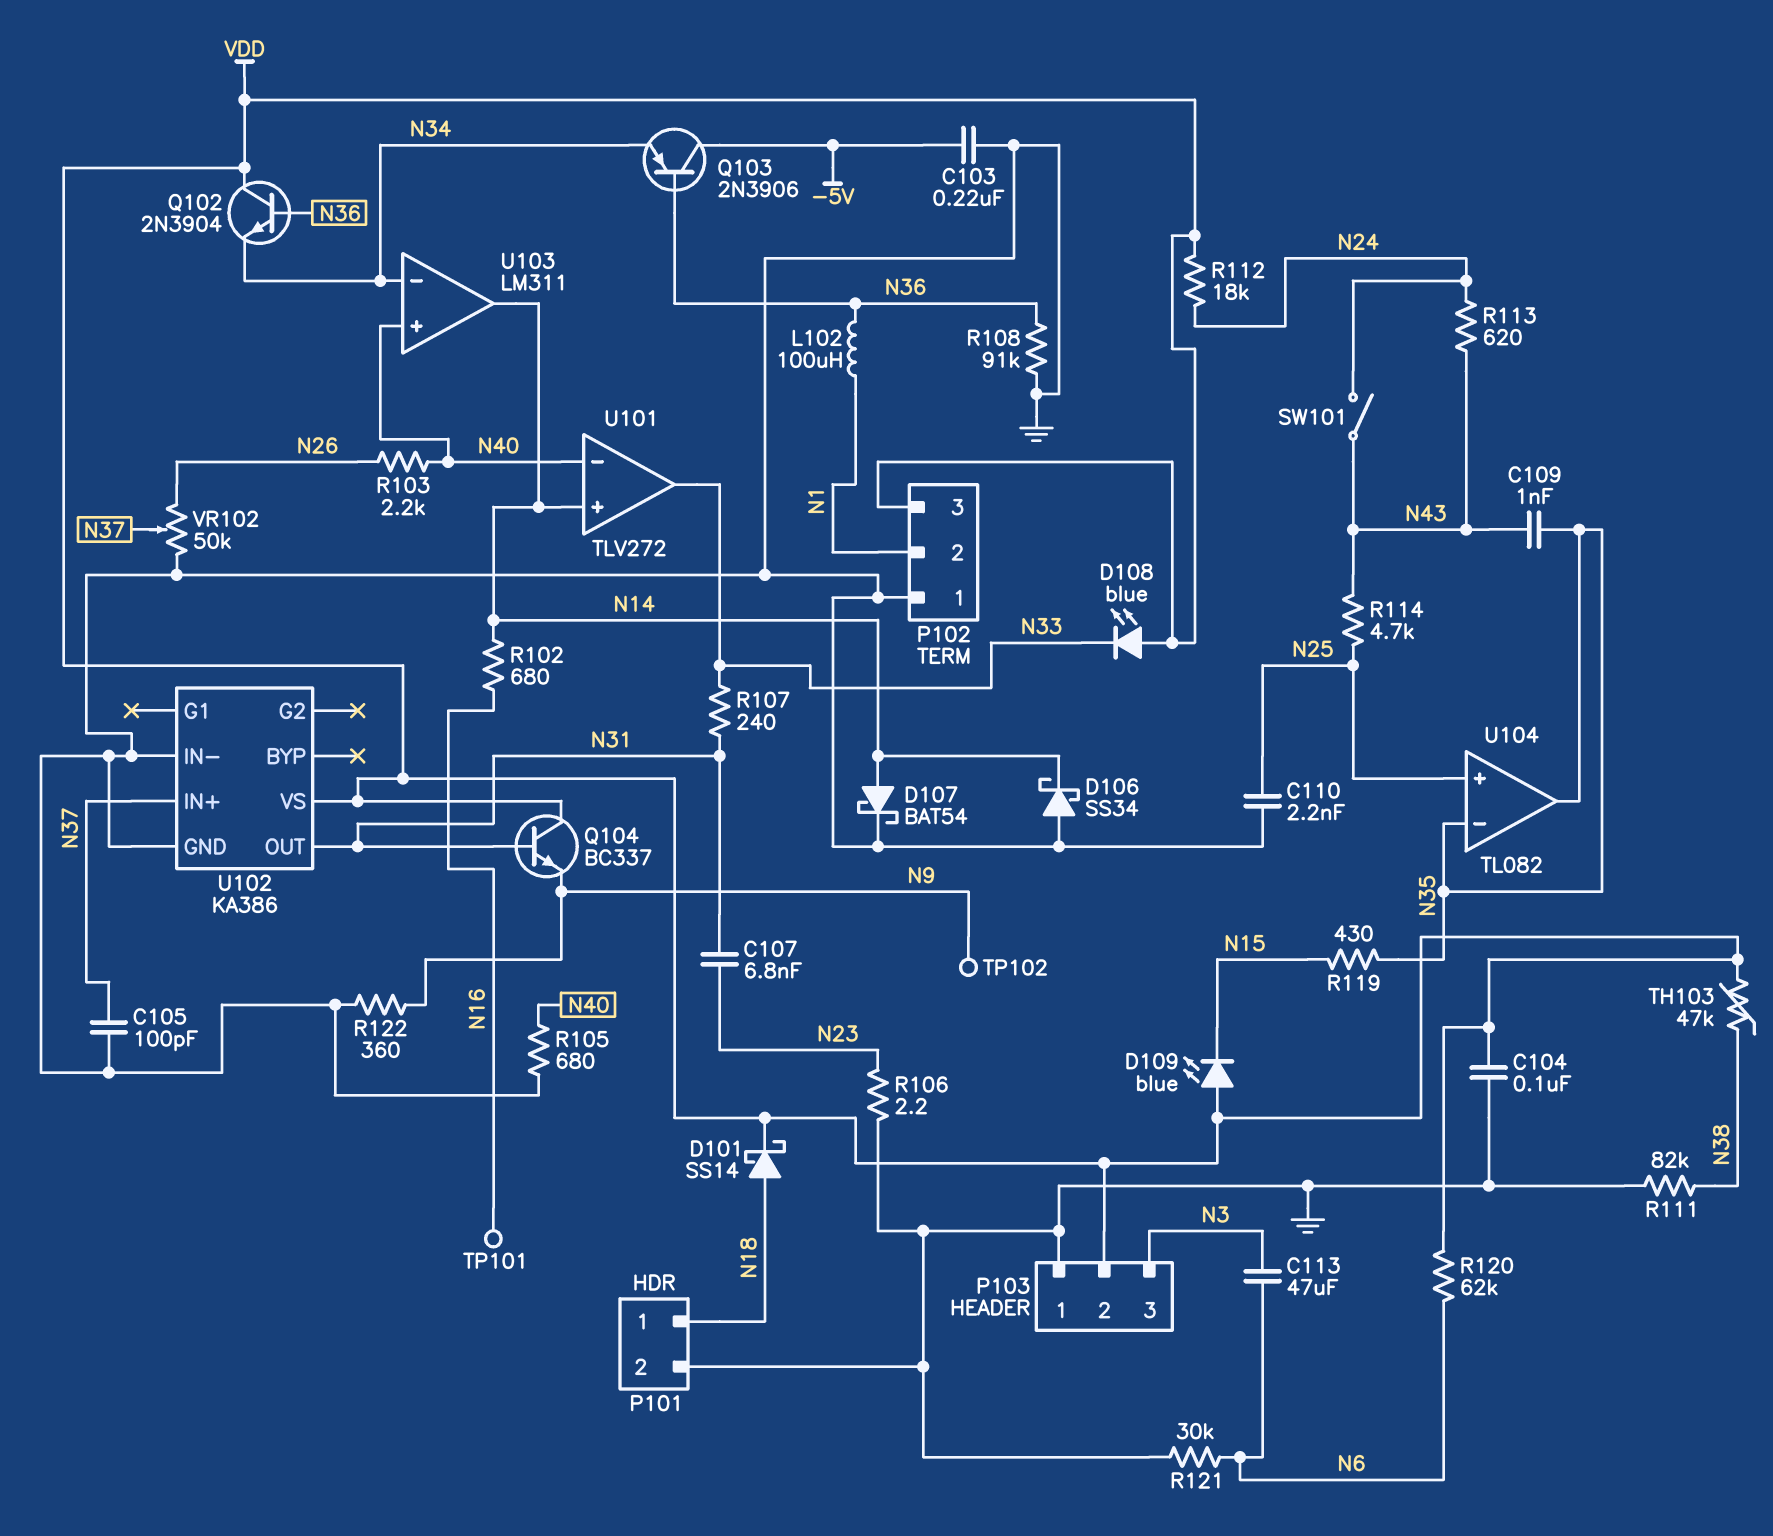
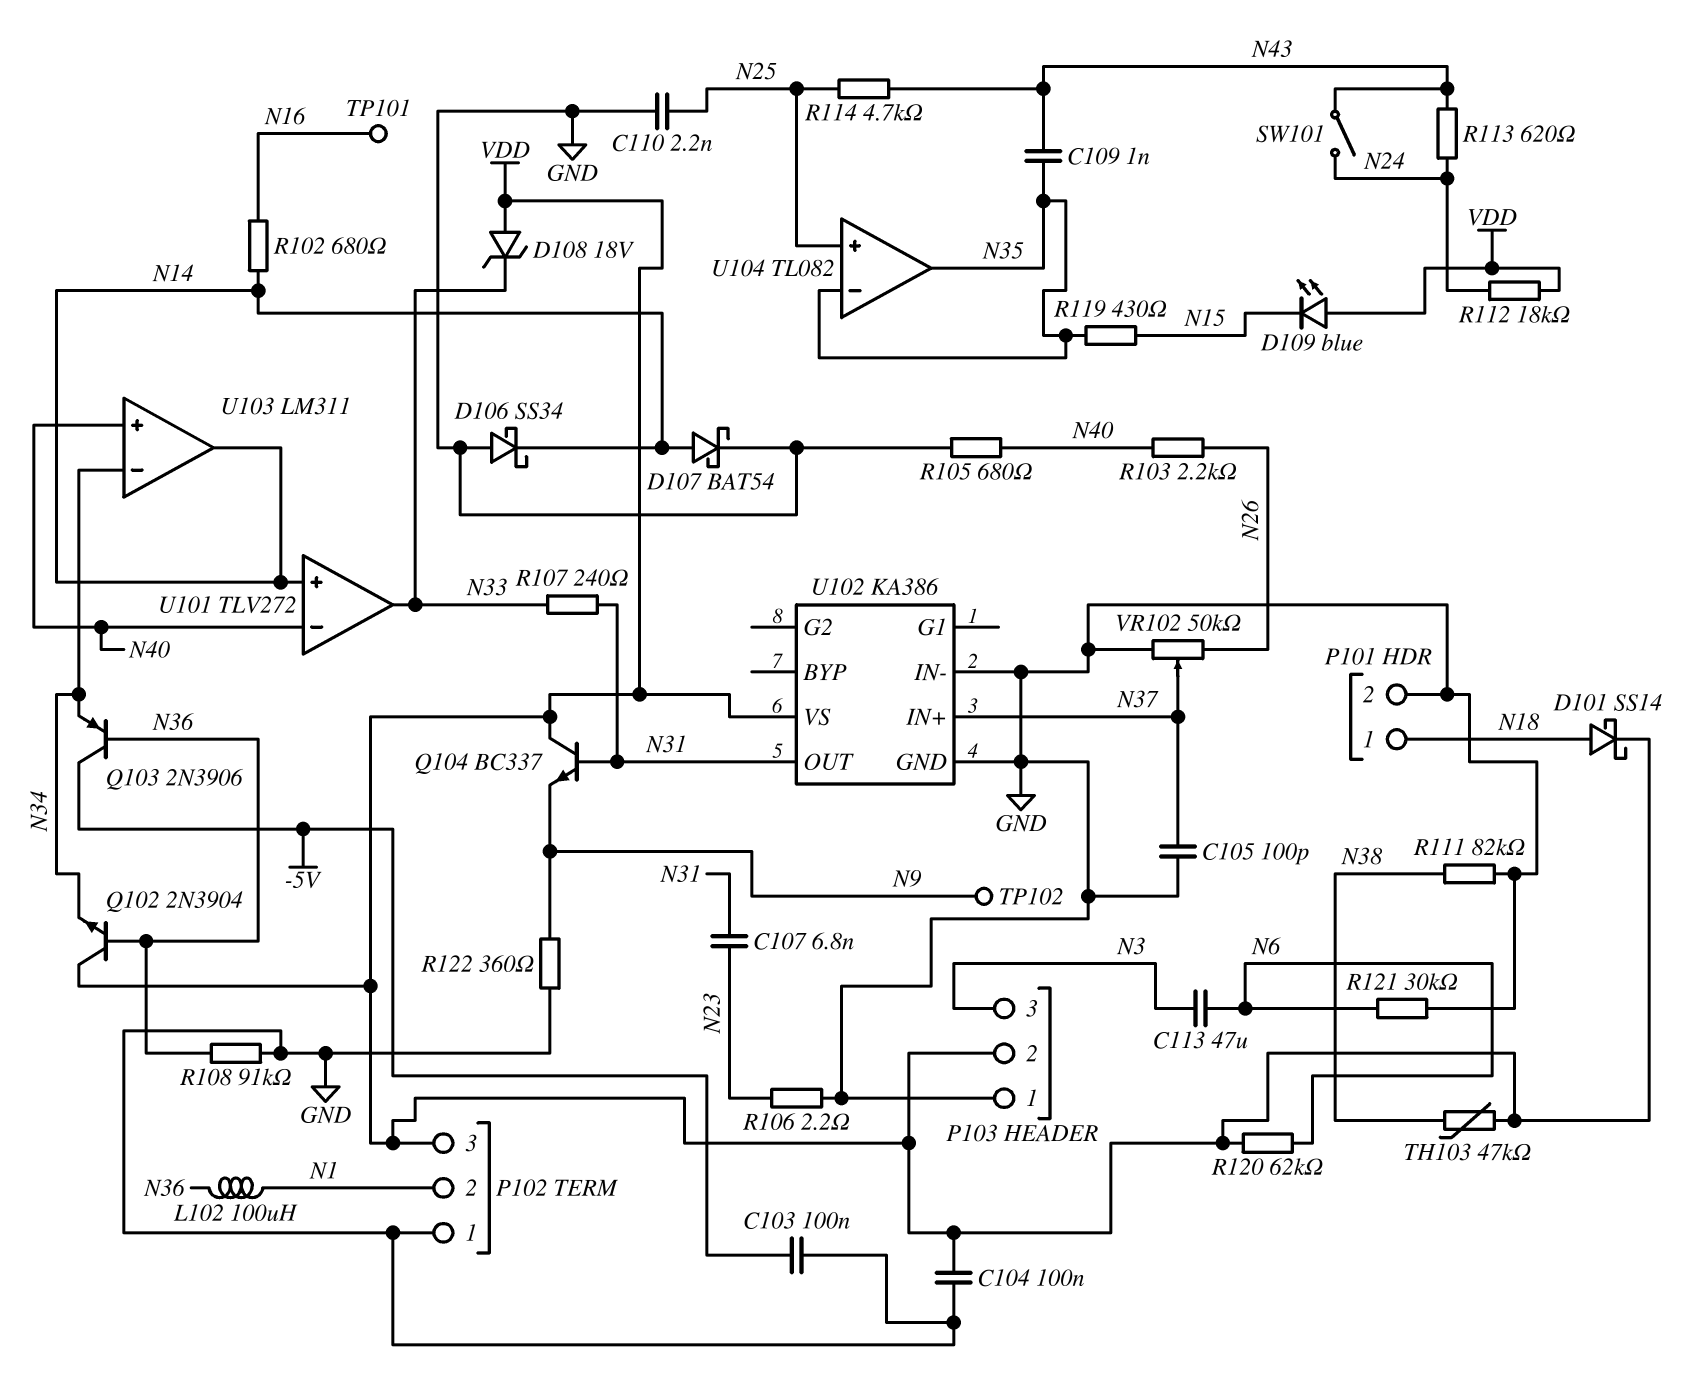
C103: 220nF (-5V, GND) -> 100nF (-5V, GND)
D108: LED blue (A VDD, K N33) -> zener 18V (A VDD, K N33)

